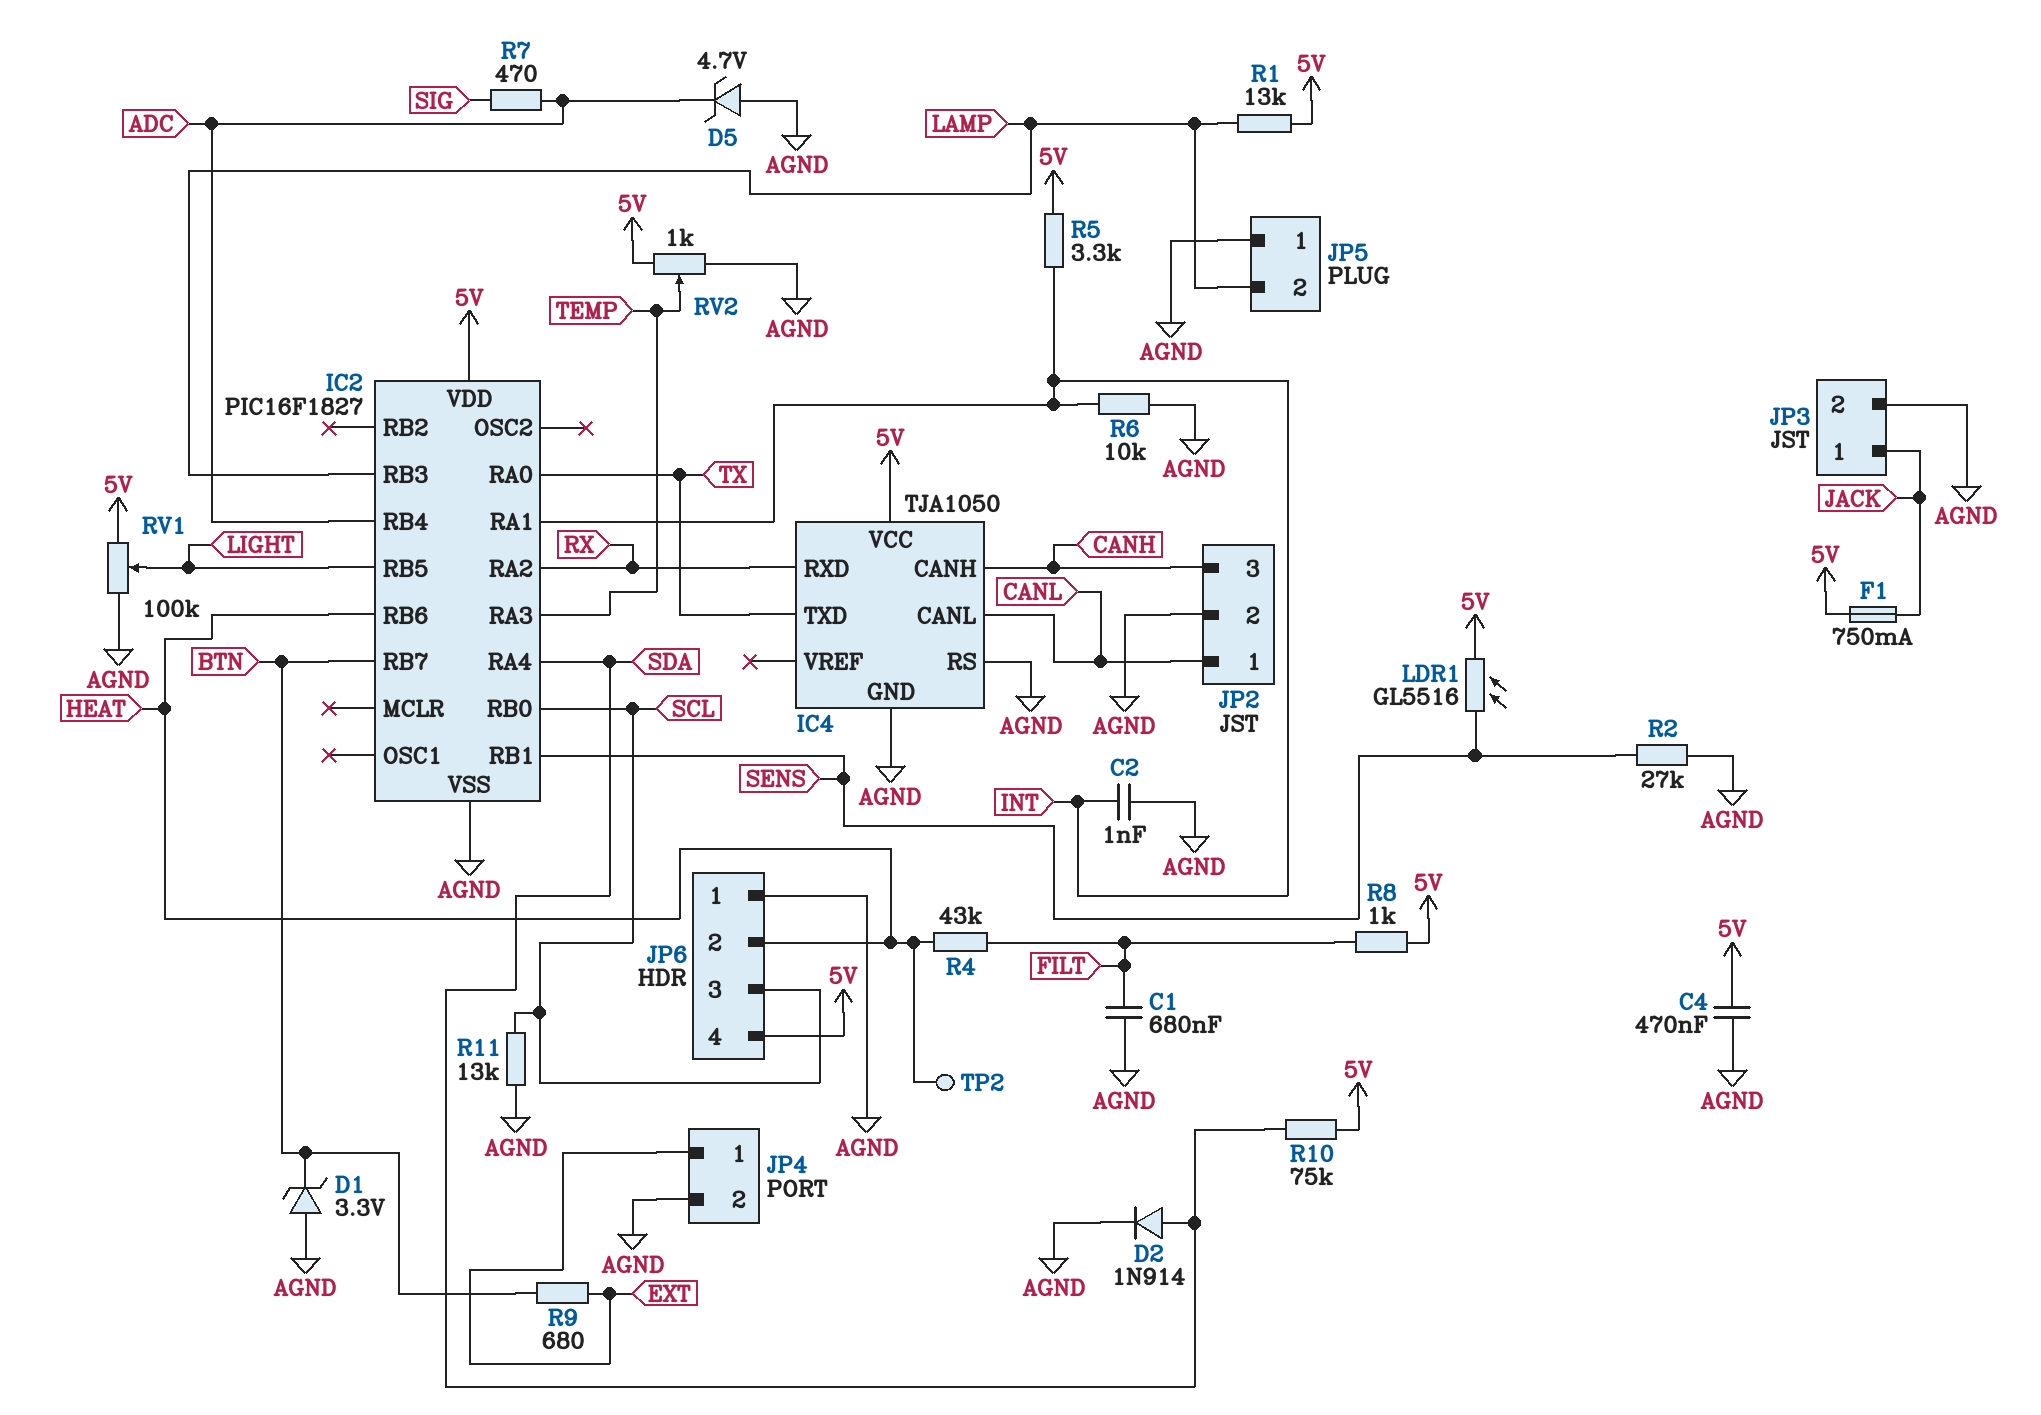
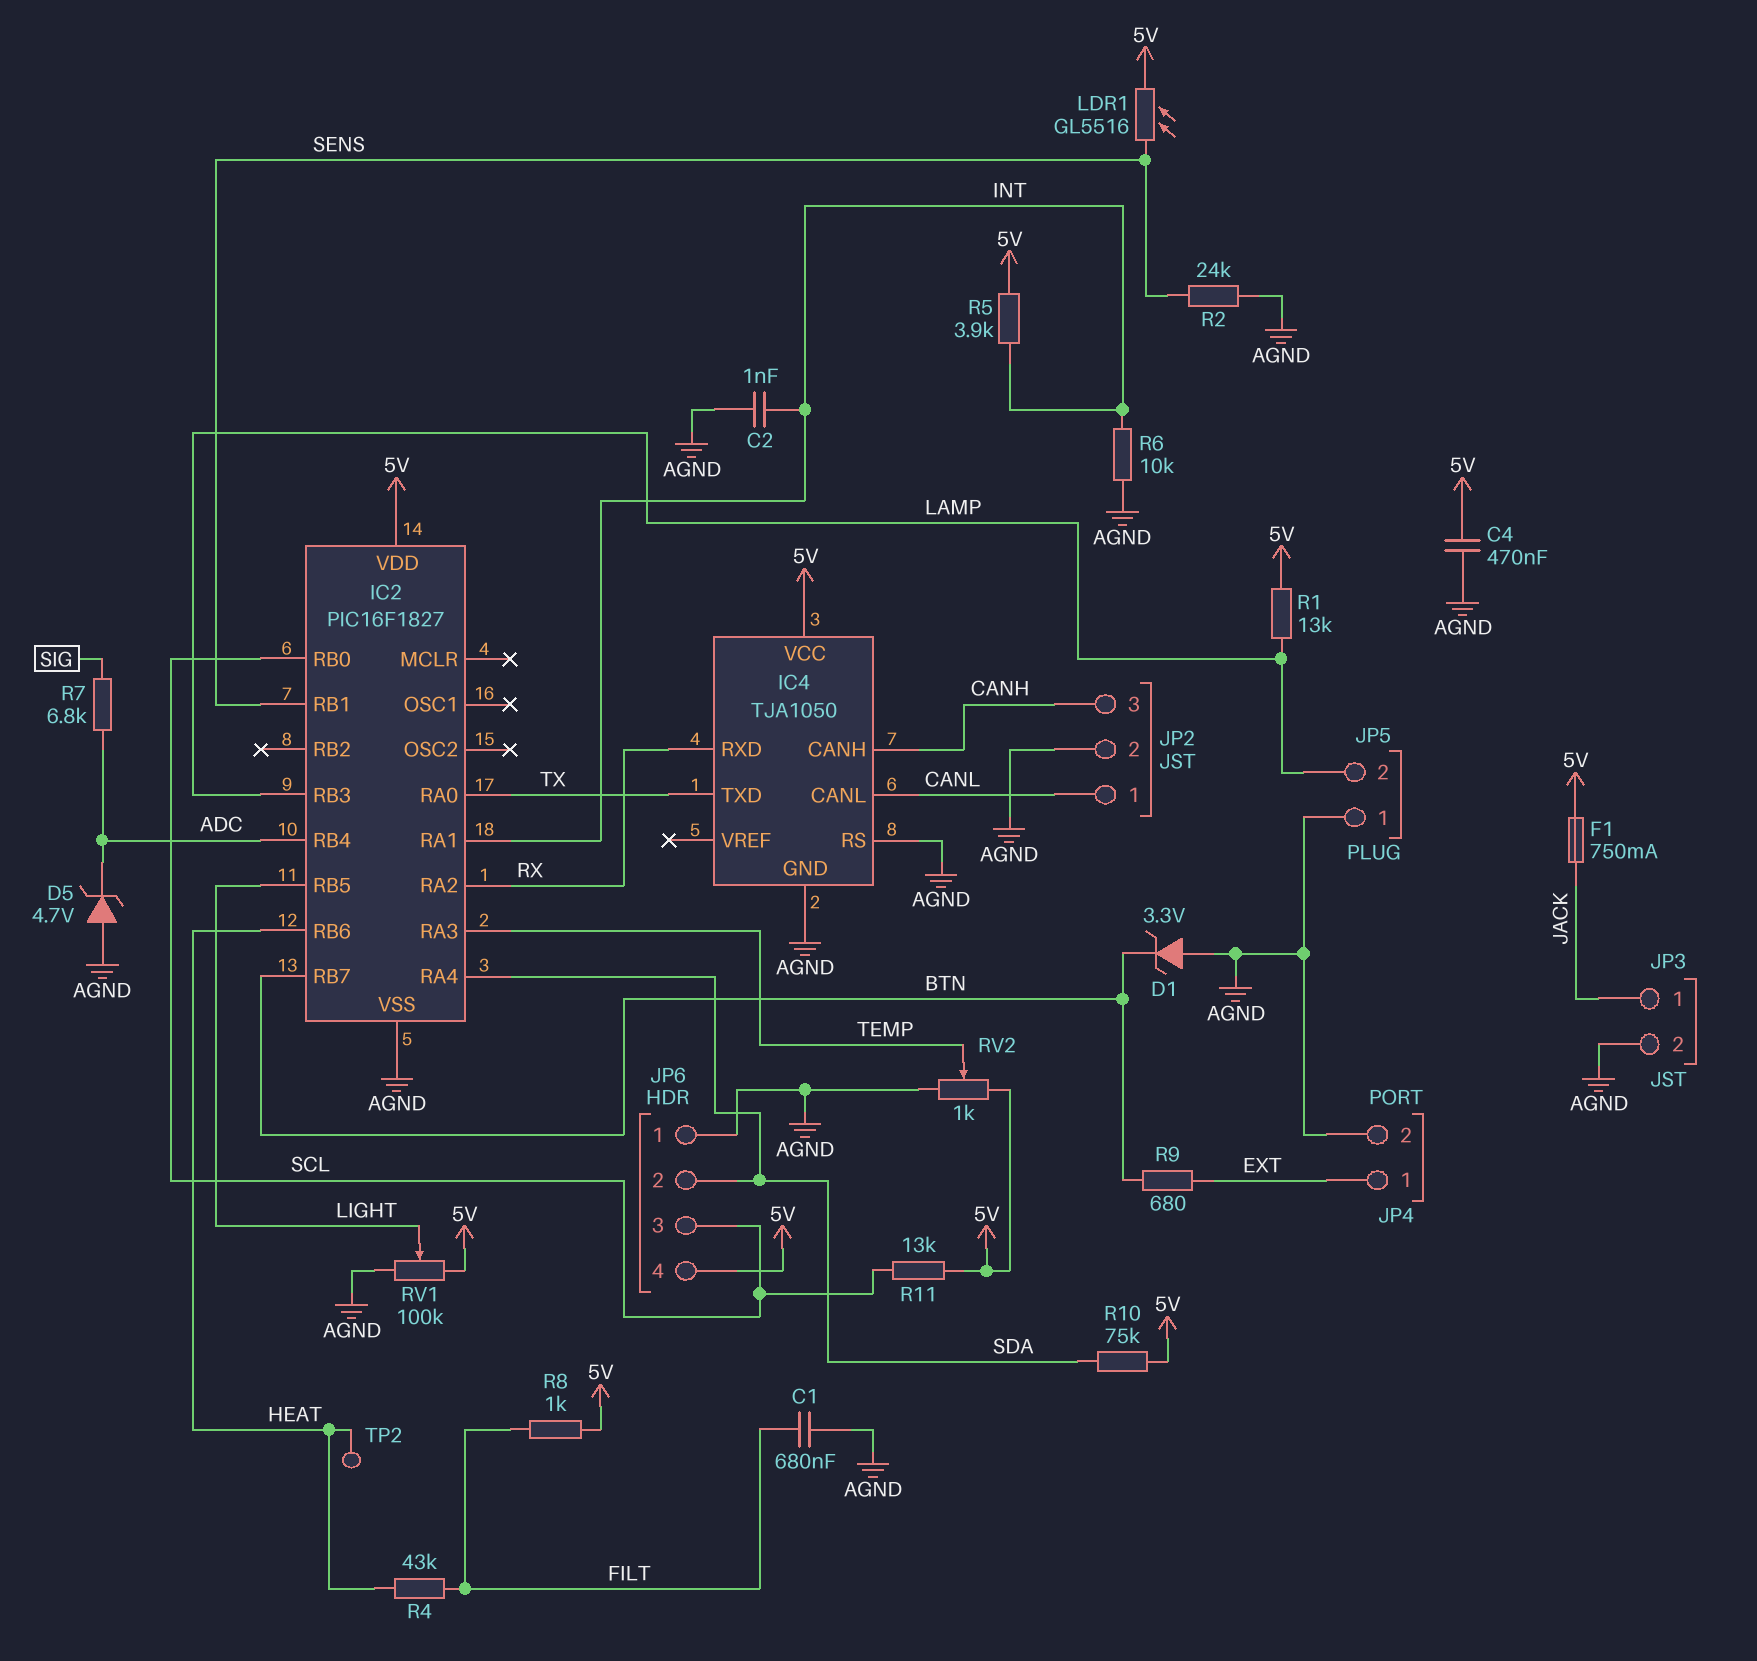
D2: diode 1N914 (A SDA, K AGND) -> none
JP6 pin 2: HEAT -> SDA
R2: 27k (AGND, SENS) -> 24k (AGND, SENS)
R5: 3.3k (5V, INT) -> 3.9k (5V, INT)
R7: 470 (ADC, SIG) -> 6.8k (ADC, SIG)
R11: 13k (AGND, SCL) -> 13k (5V, SCL)

